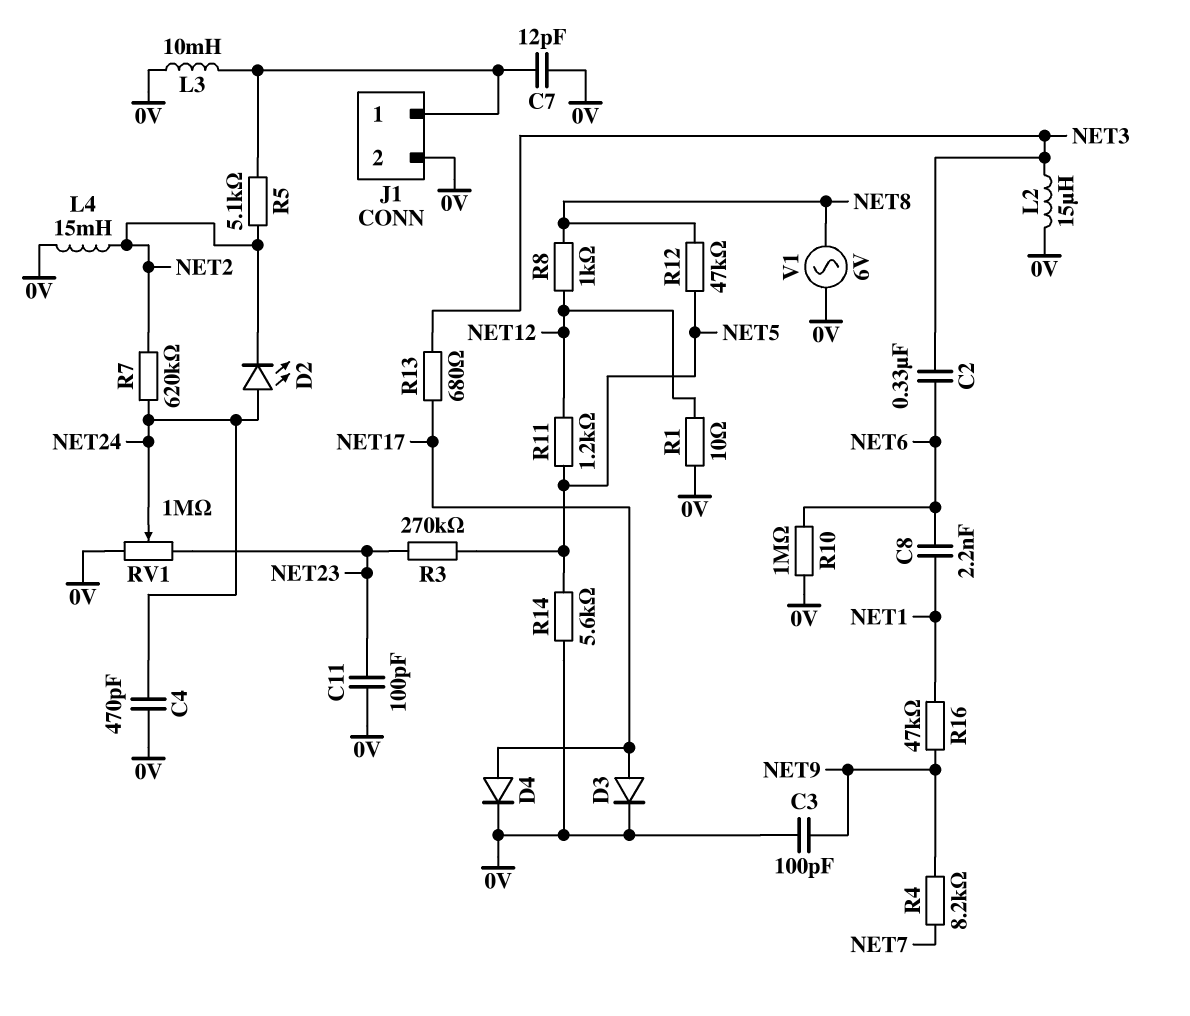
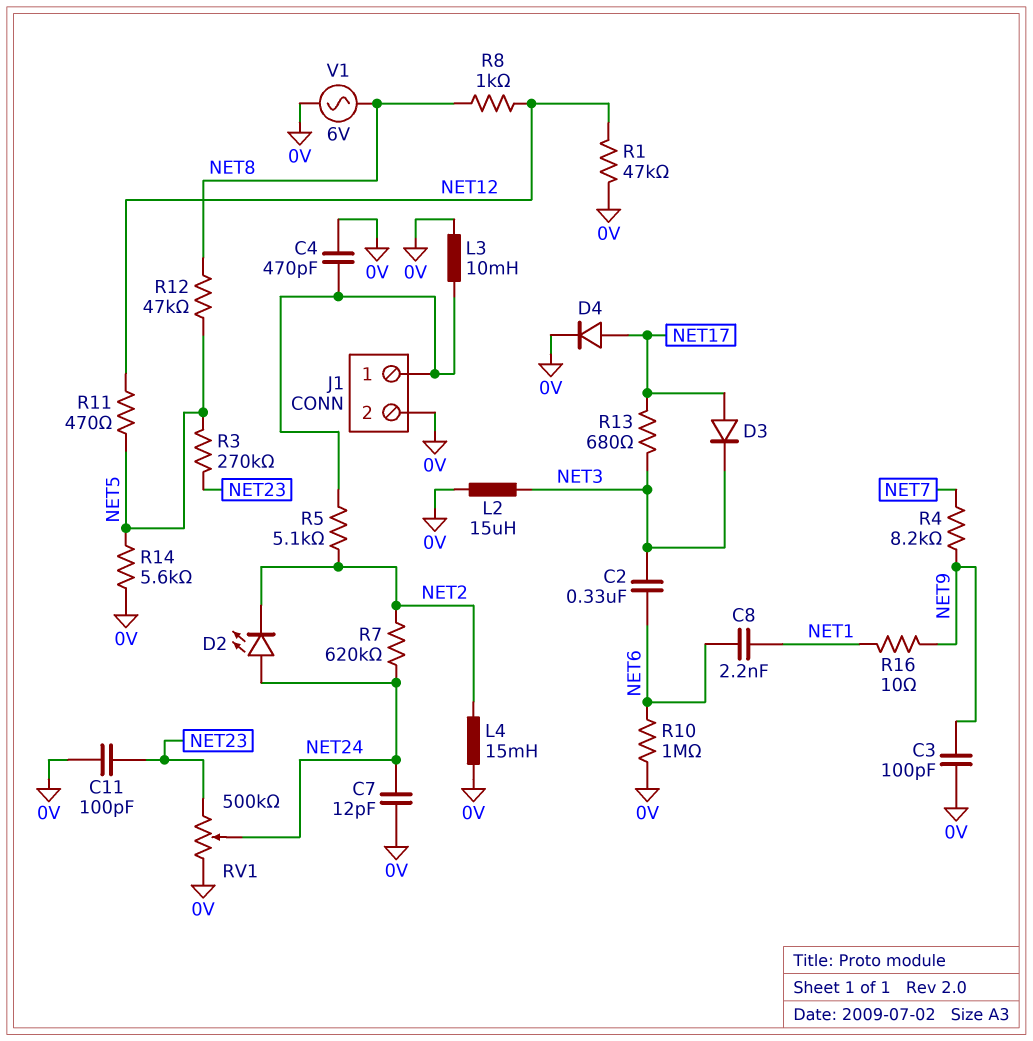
C4: 470pF (0V, NET24) -> 470pF (0V, J1/1)
C7: 12pF (0V, J1/1) -> 12pF (0V, NET24)
D3: diode (A NET17, K 0V) -> diode (A NET17, K NET3)
R1: 10 (0V, NET12) -> 47k (0V, NET12)
R11: 1.2k (NET5, NET12) -> 470 (NET5, NET12)
R16: 47k (NET1, NET9) -> 10 (NET1, NET9)
RV1: 1M (0V, NET23, wiper NET24) -> 500k (0V, NET23, wiper NET24)

